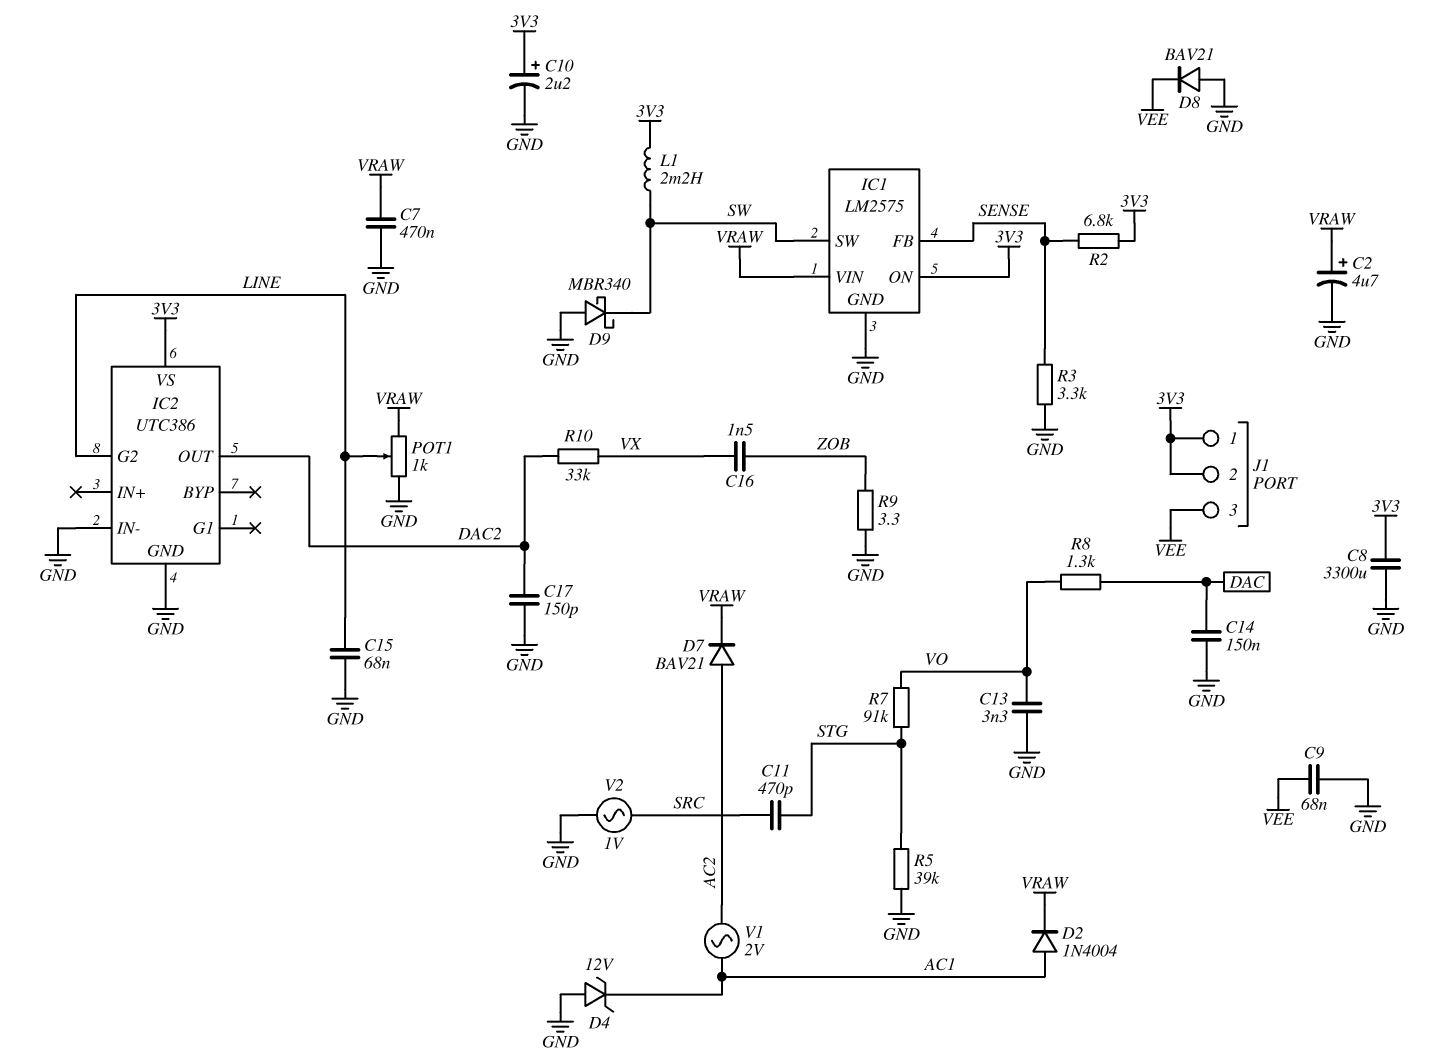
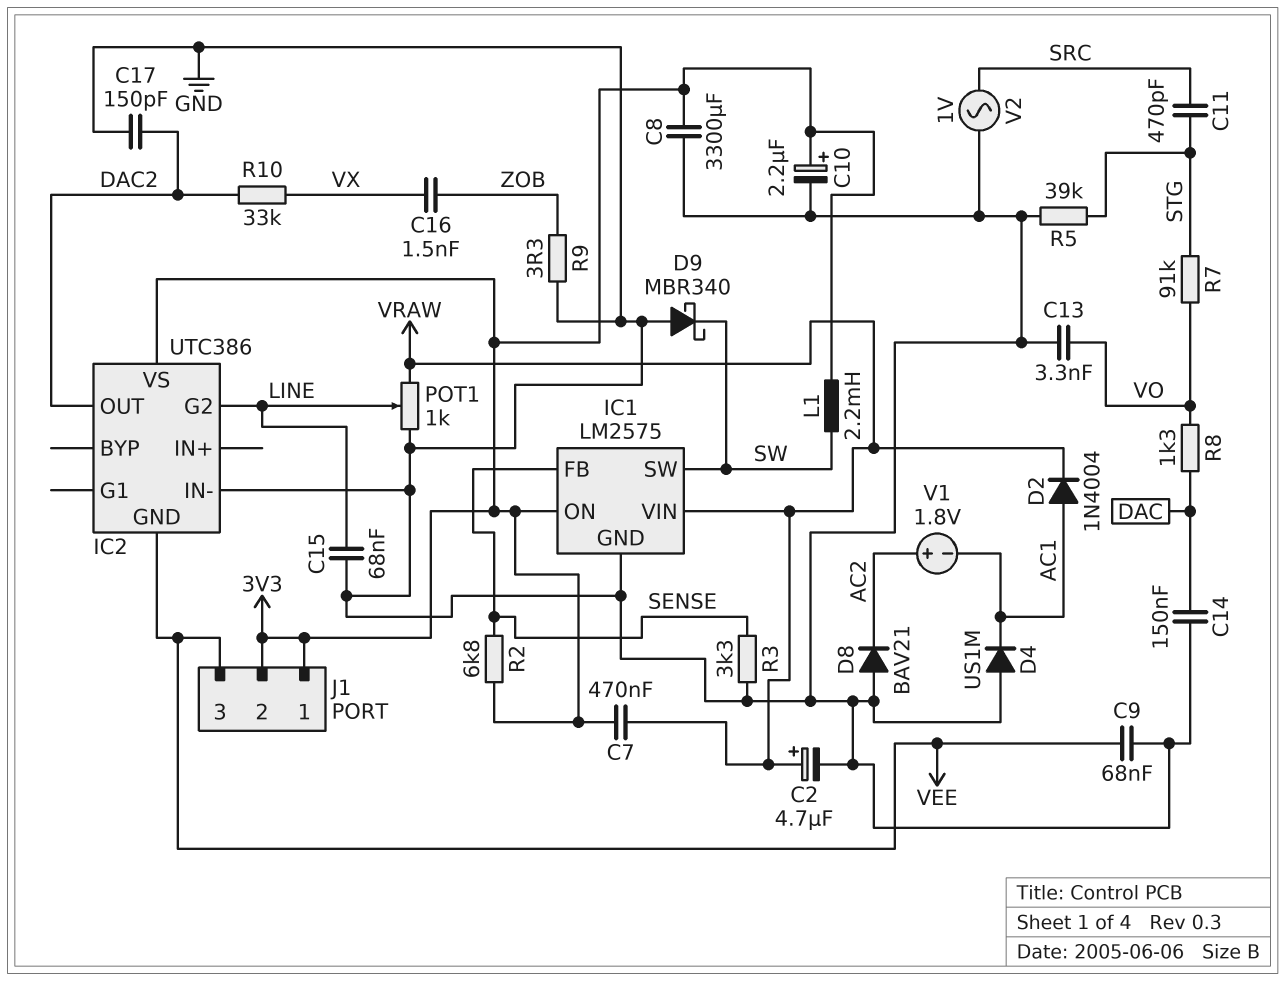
C7: 470nF (GND, VRAW) -> 470nF (3V3, VRAW)
D4: zener 12V (A GND, K AC1) -> diode US1M (A GND, K AC1)
D7: diode BAV21 (A AC2, K VRAW) -> none
D8: diode BAV21 (A GND, K VEE) -> diode BAV21 (A GND, K AC2)
IC2 pin GND: GND -> VEE
V1: AC 2V (AC1, AC2) -> 1.8V (plus AC2, minus AC1)

